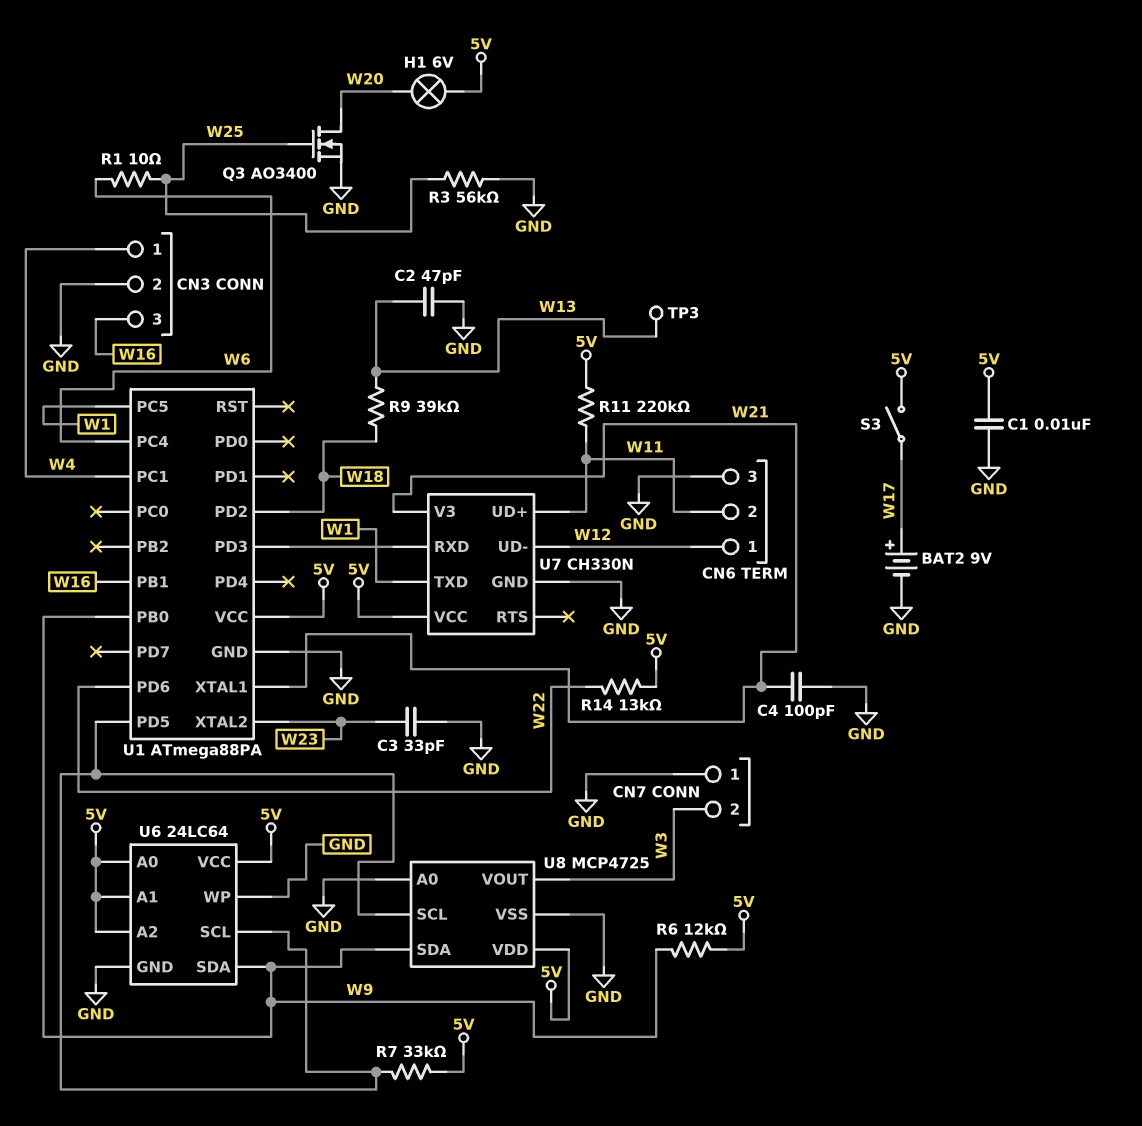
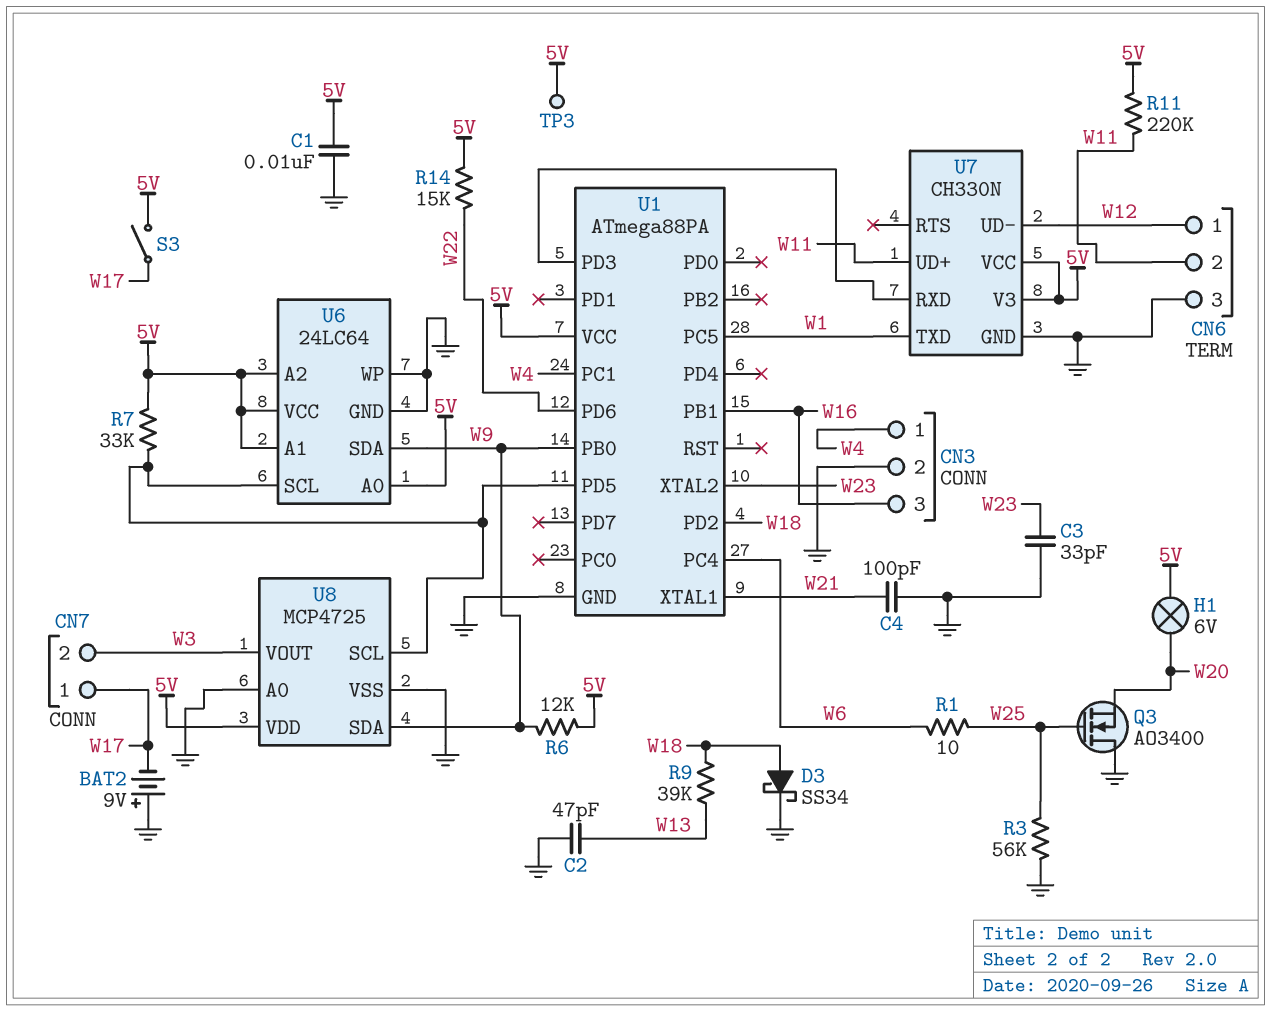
BAT2: 9V (plus W17, minus GND) -> 9V (plus GND, minus W17)
CN7 pin 1: GND -> W17
D3: none -> schottky SS34 (A W18, K GND)
Q3: NMOS AO3400 (G W25, D W20, S GND) -> NMOS AO3400 (G W25, D GND, S W20)
R14: 13k (5V, W22) -> 15k (5V, W22)
TP3: test point (W13) -> test point (5V)
U7 pin V3: W21 -> 5V

